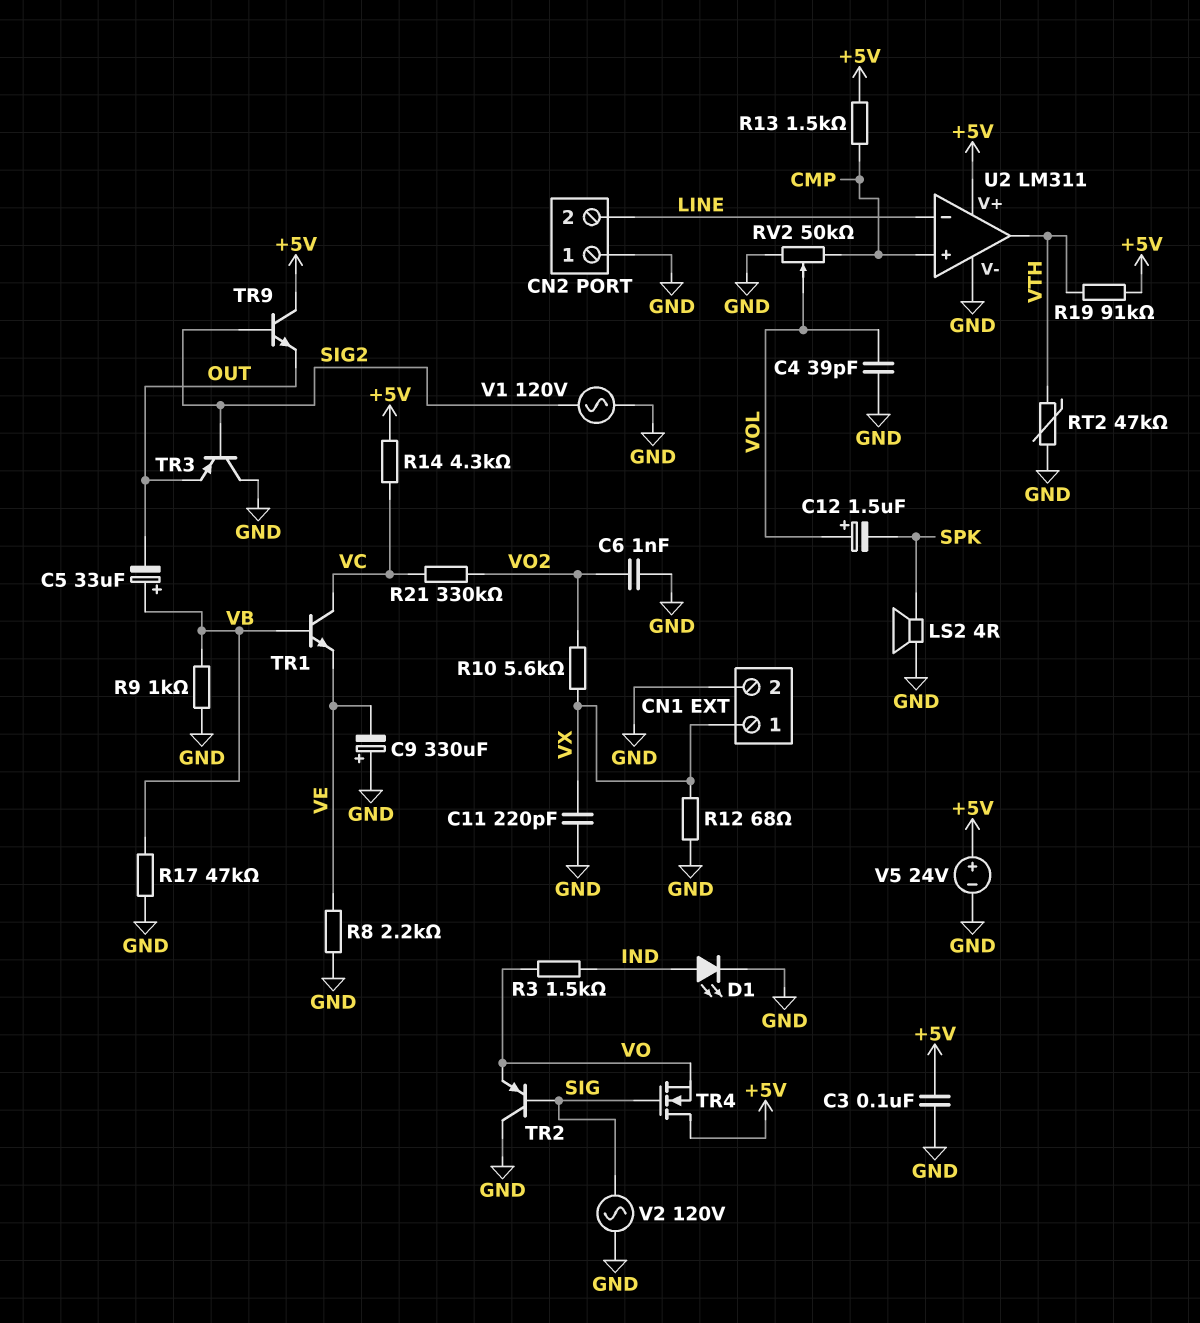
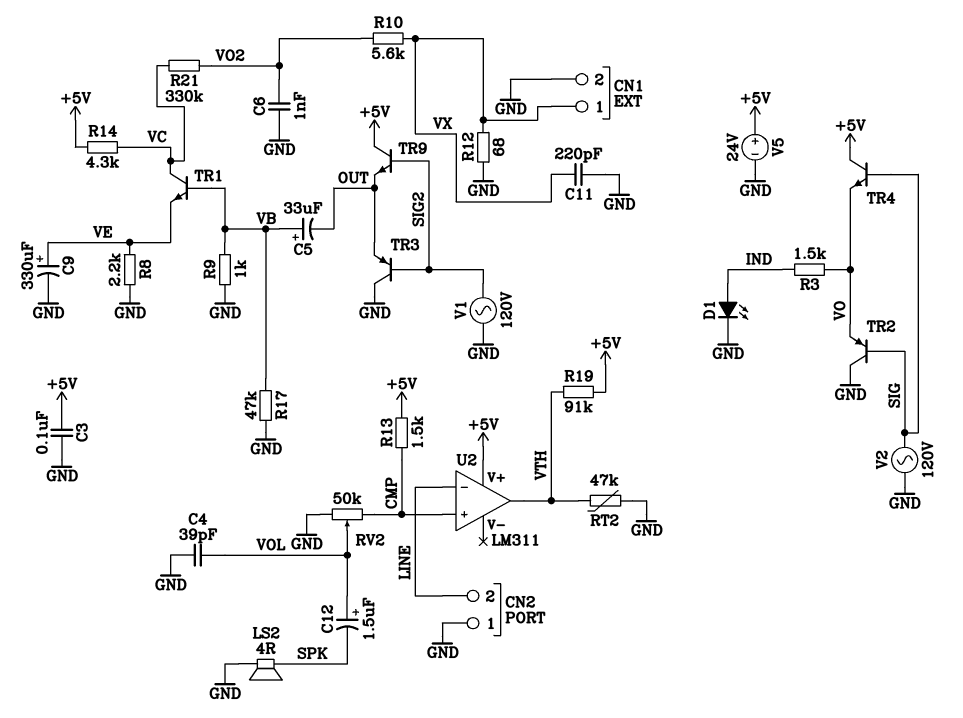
C9: 330uF (plus GND, minus VE) -> 330uF (plus VE, minus GND)
TR4: NMOS (G SIG, D +5V, S VO) -> NPN (B SIG, C +5V, E VO)
U2 pin V-: GND -> none

